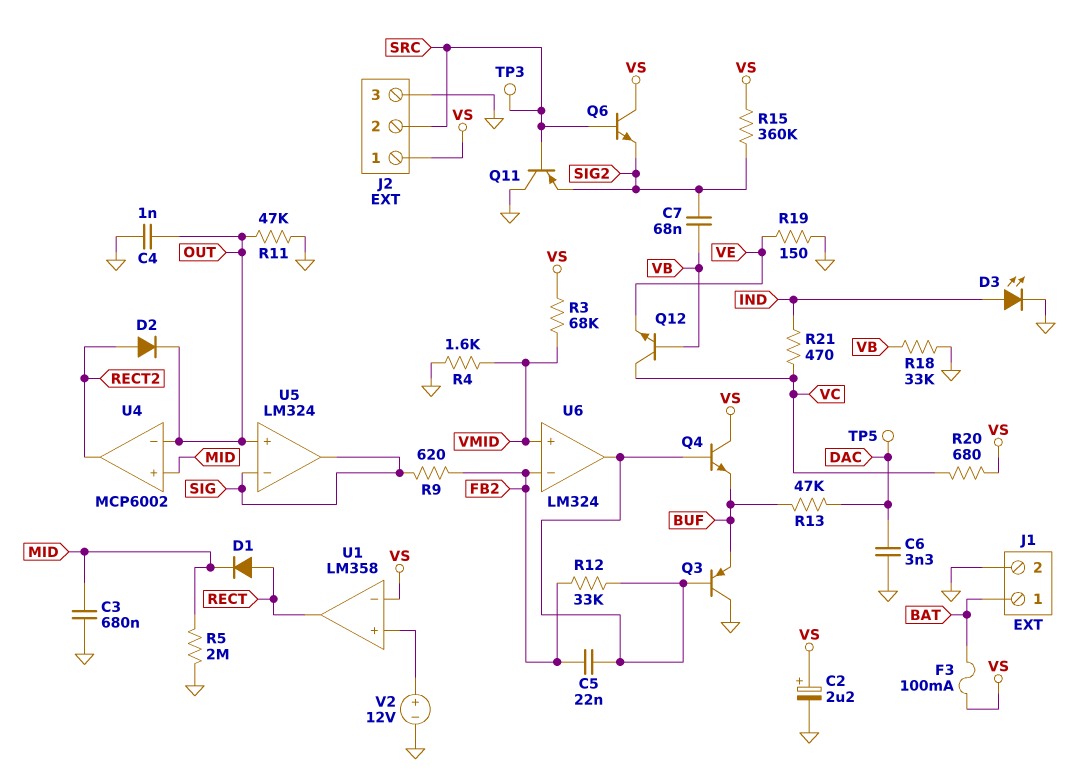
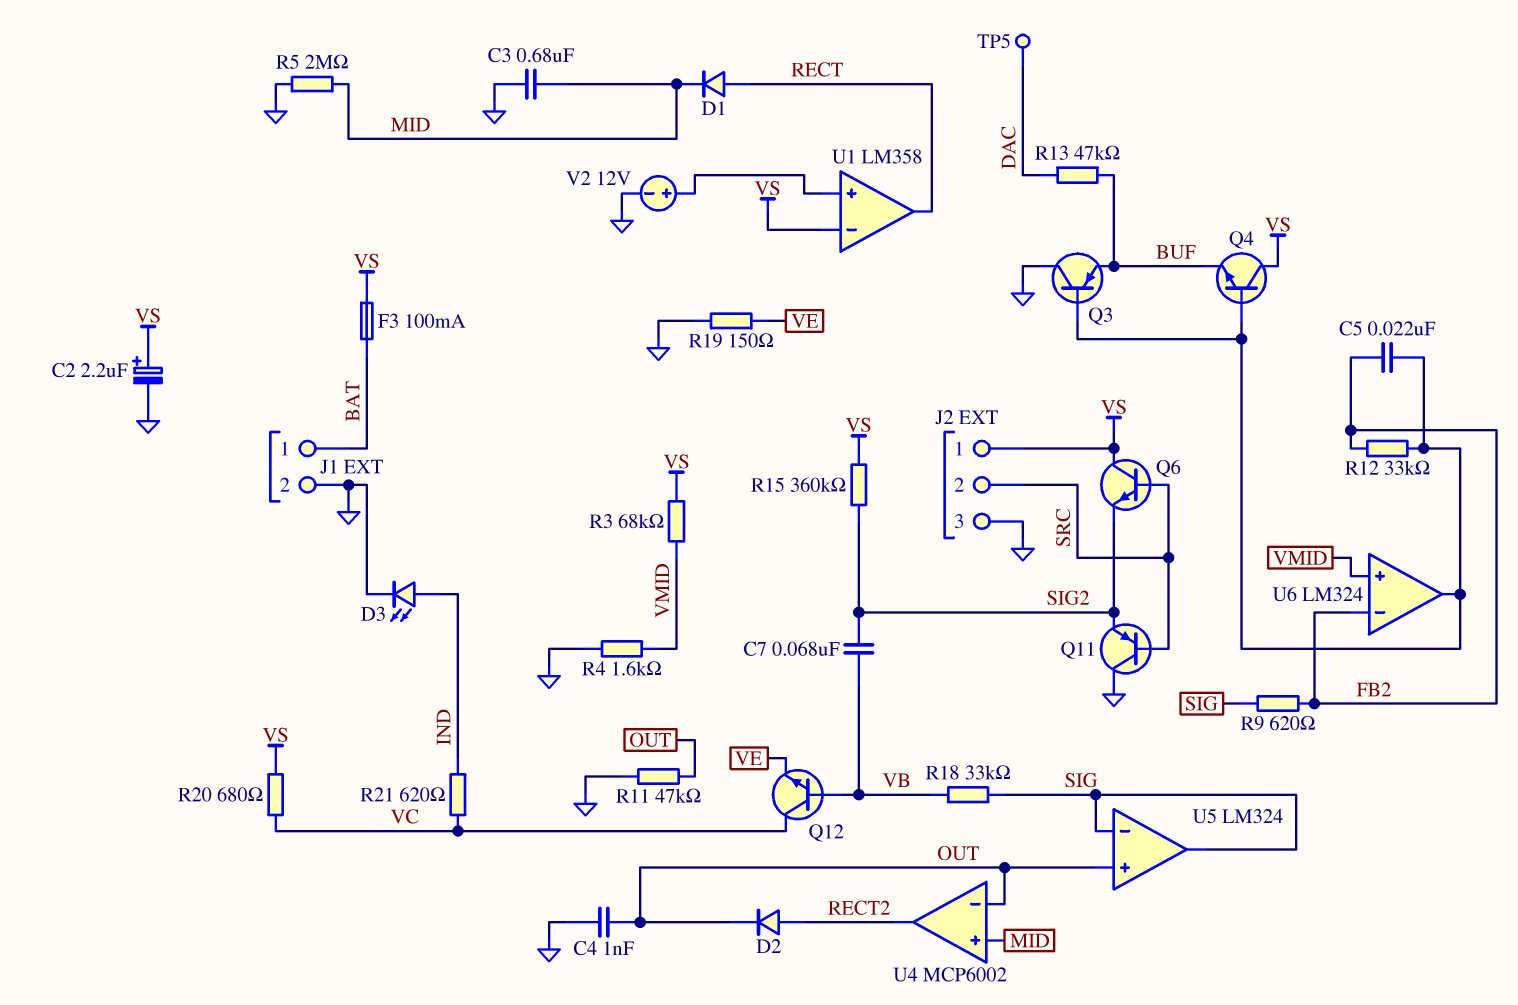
C6: 3.3nF (DAC, GND) -> none
R18: 33k (GND, VB) -> 33k (SIG, VB)
R21: 470 (IND, VC) -> 620 (IND, VC)
TP3: test point (SRC) -> none

